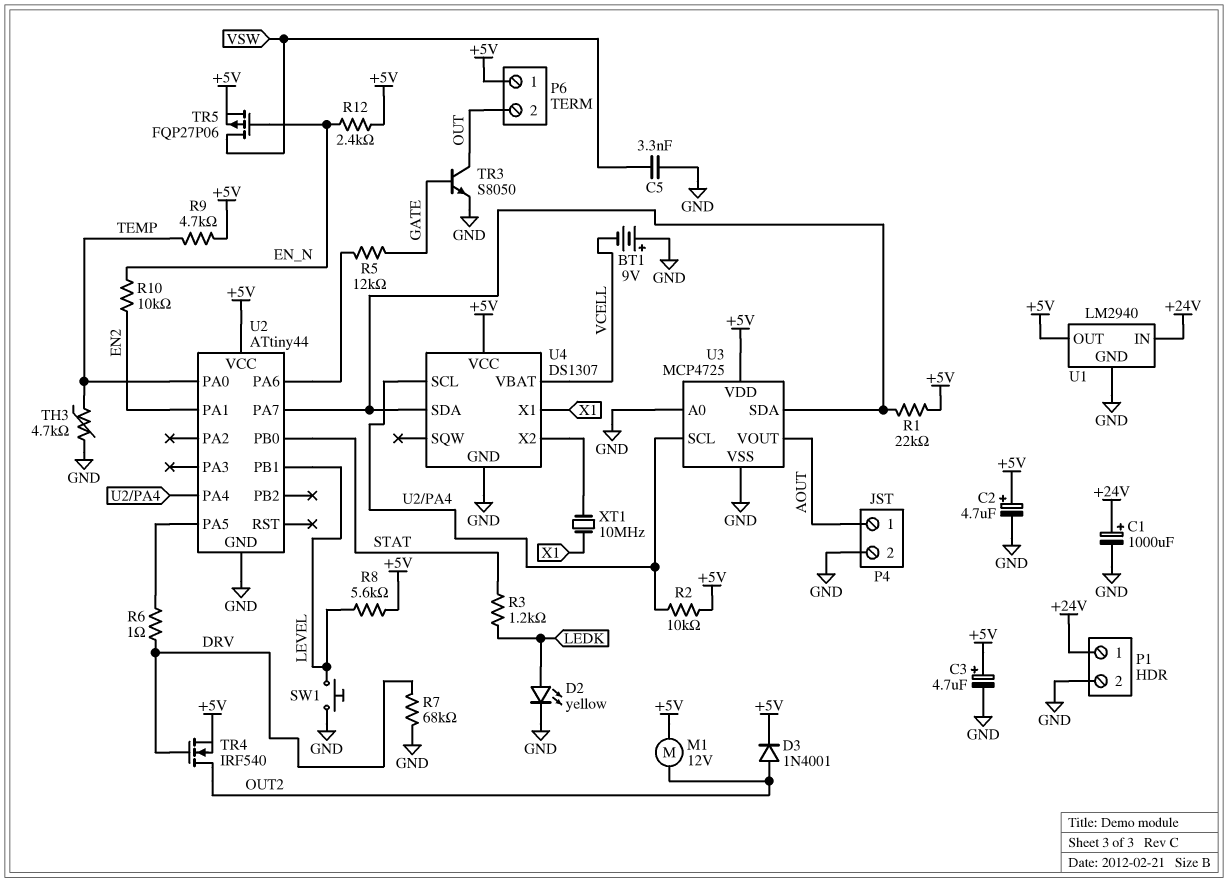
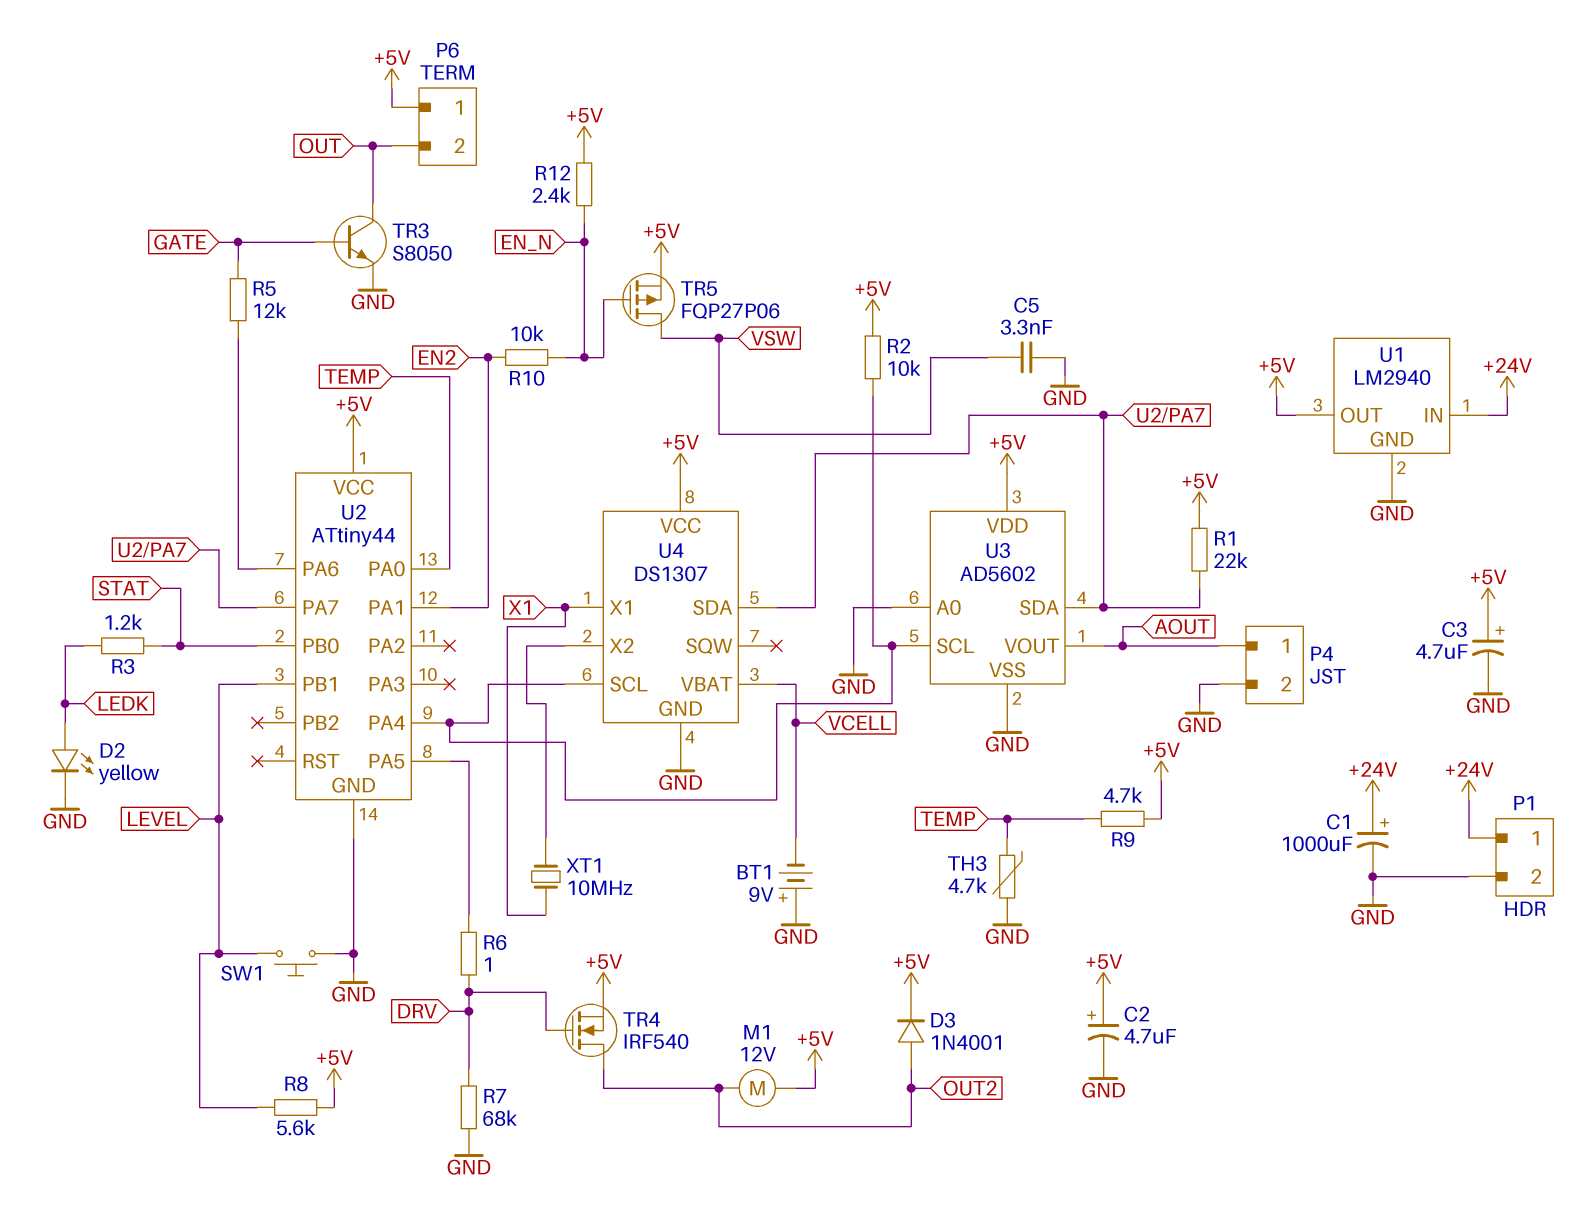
U3: MCP4725 -> AD5602

